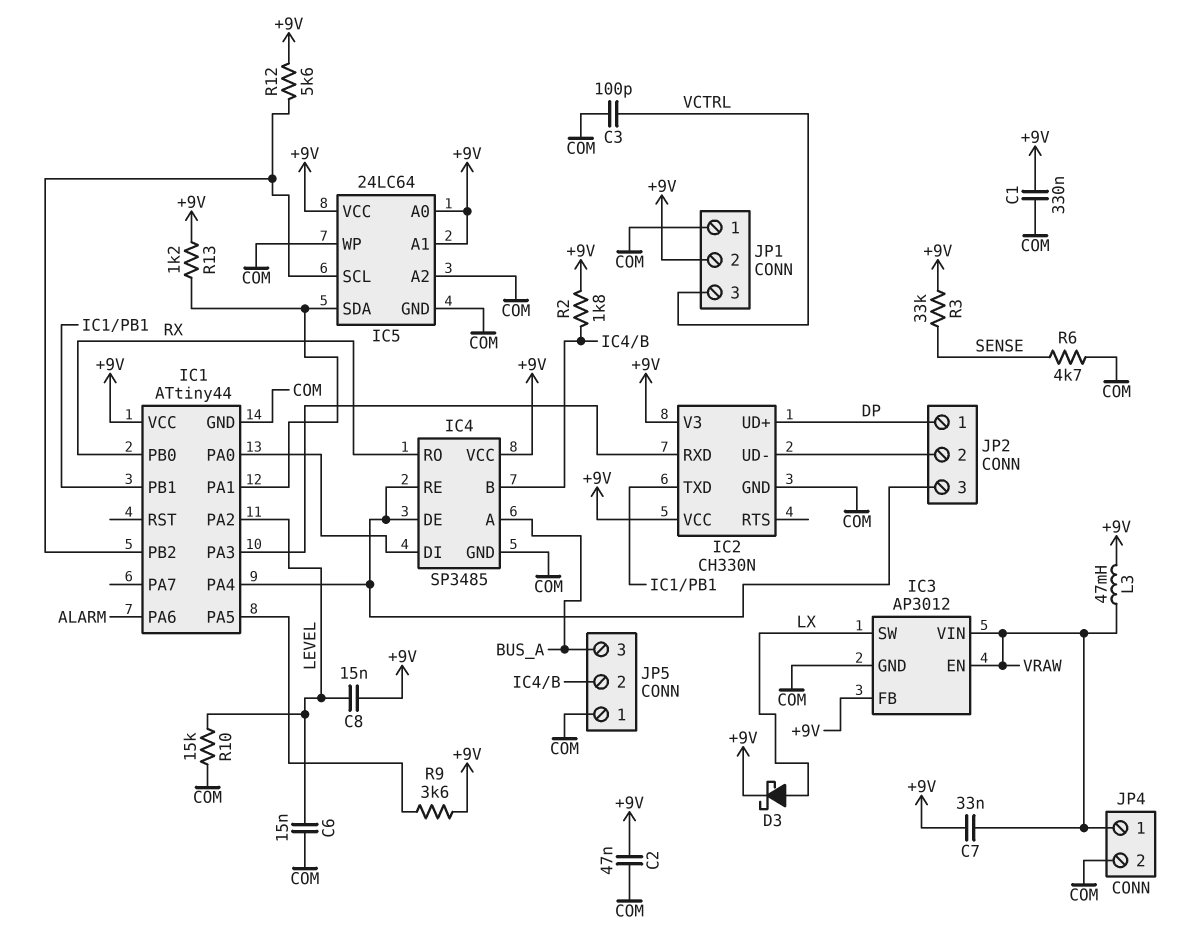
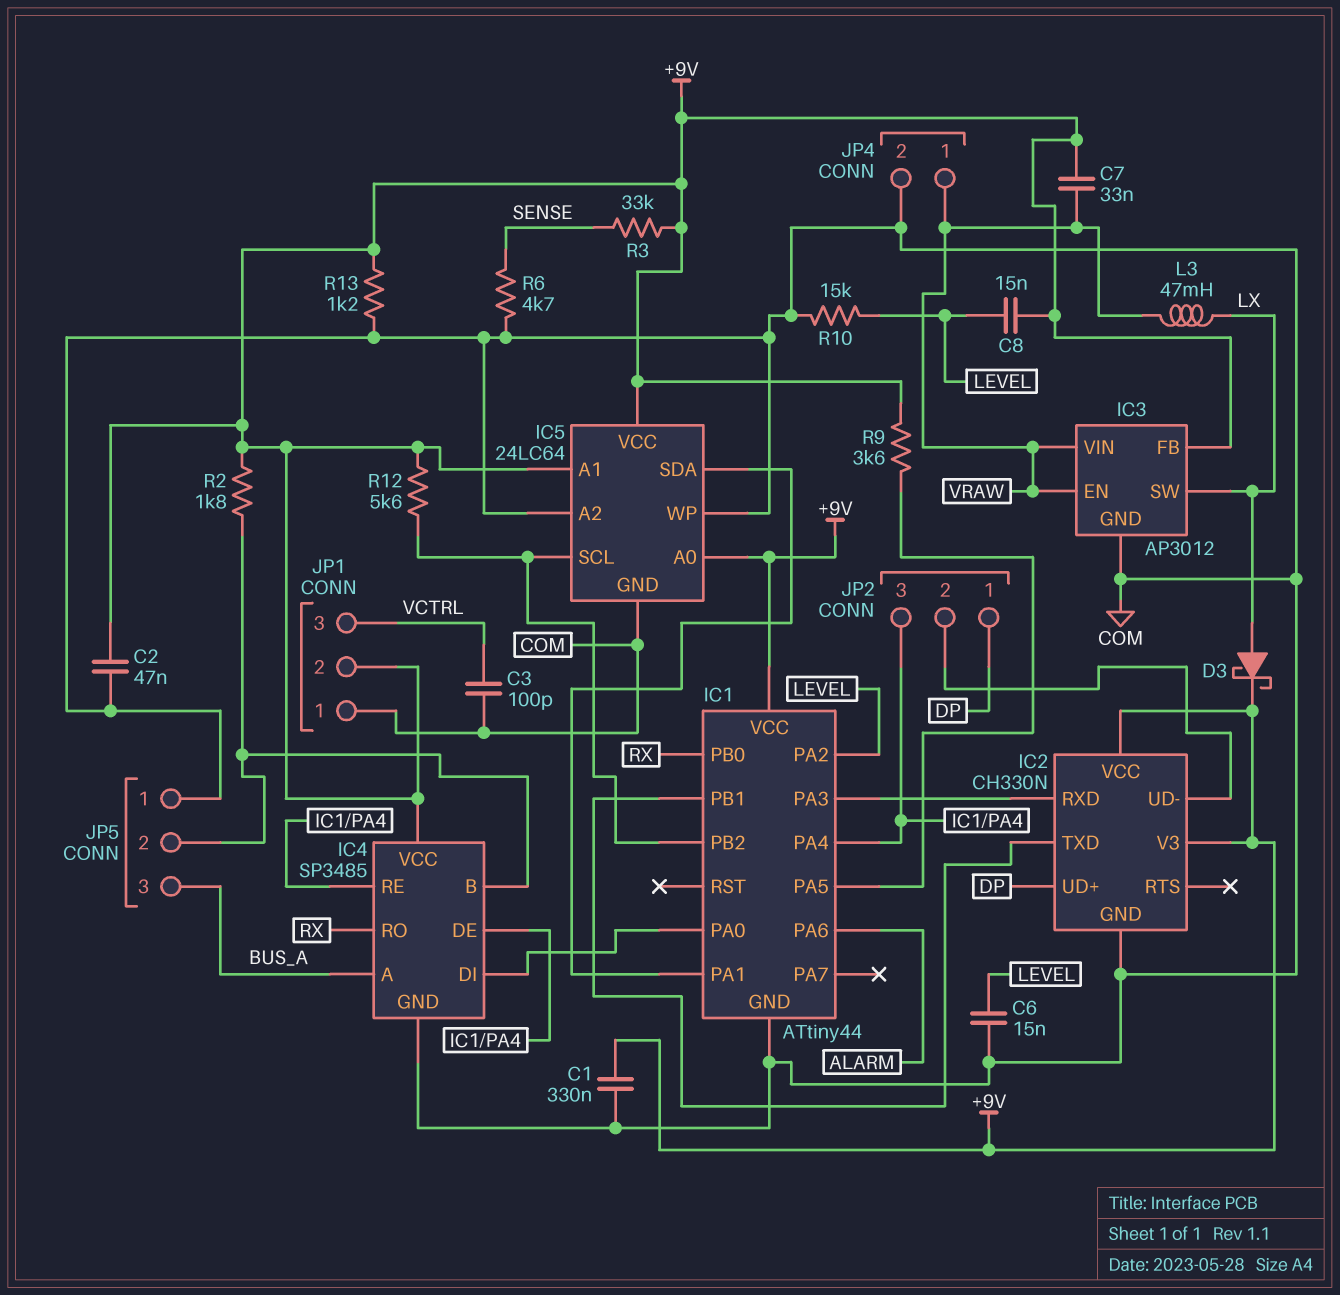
L3: 47mH (+9V, VRAW) -> 47mH (LX, VRAW)
R13: 1.2k (+9V, IC1/PA1) -> 1.2k (+9V, COM)

